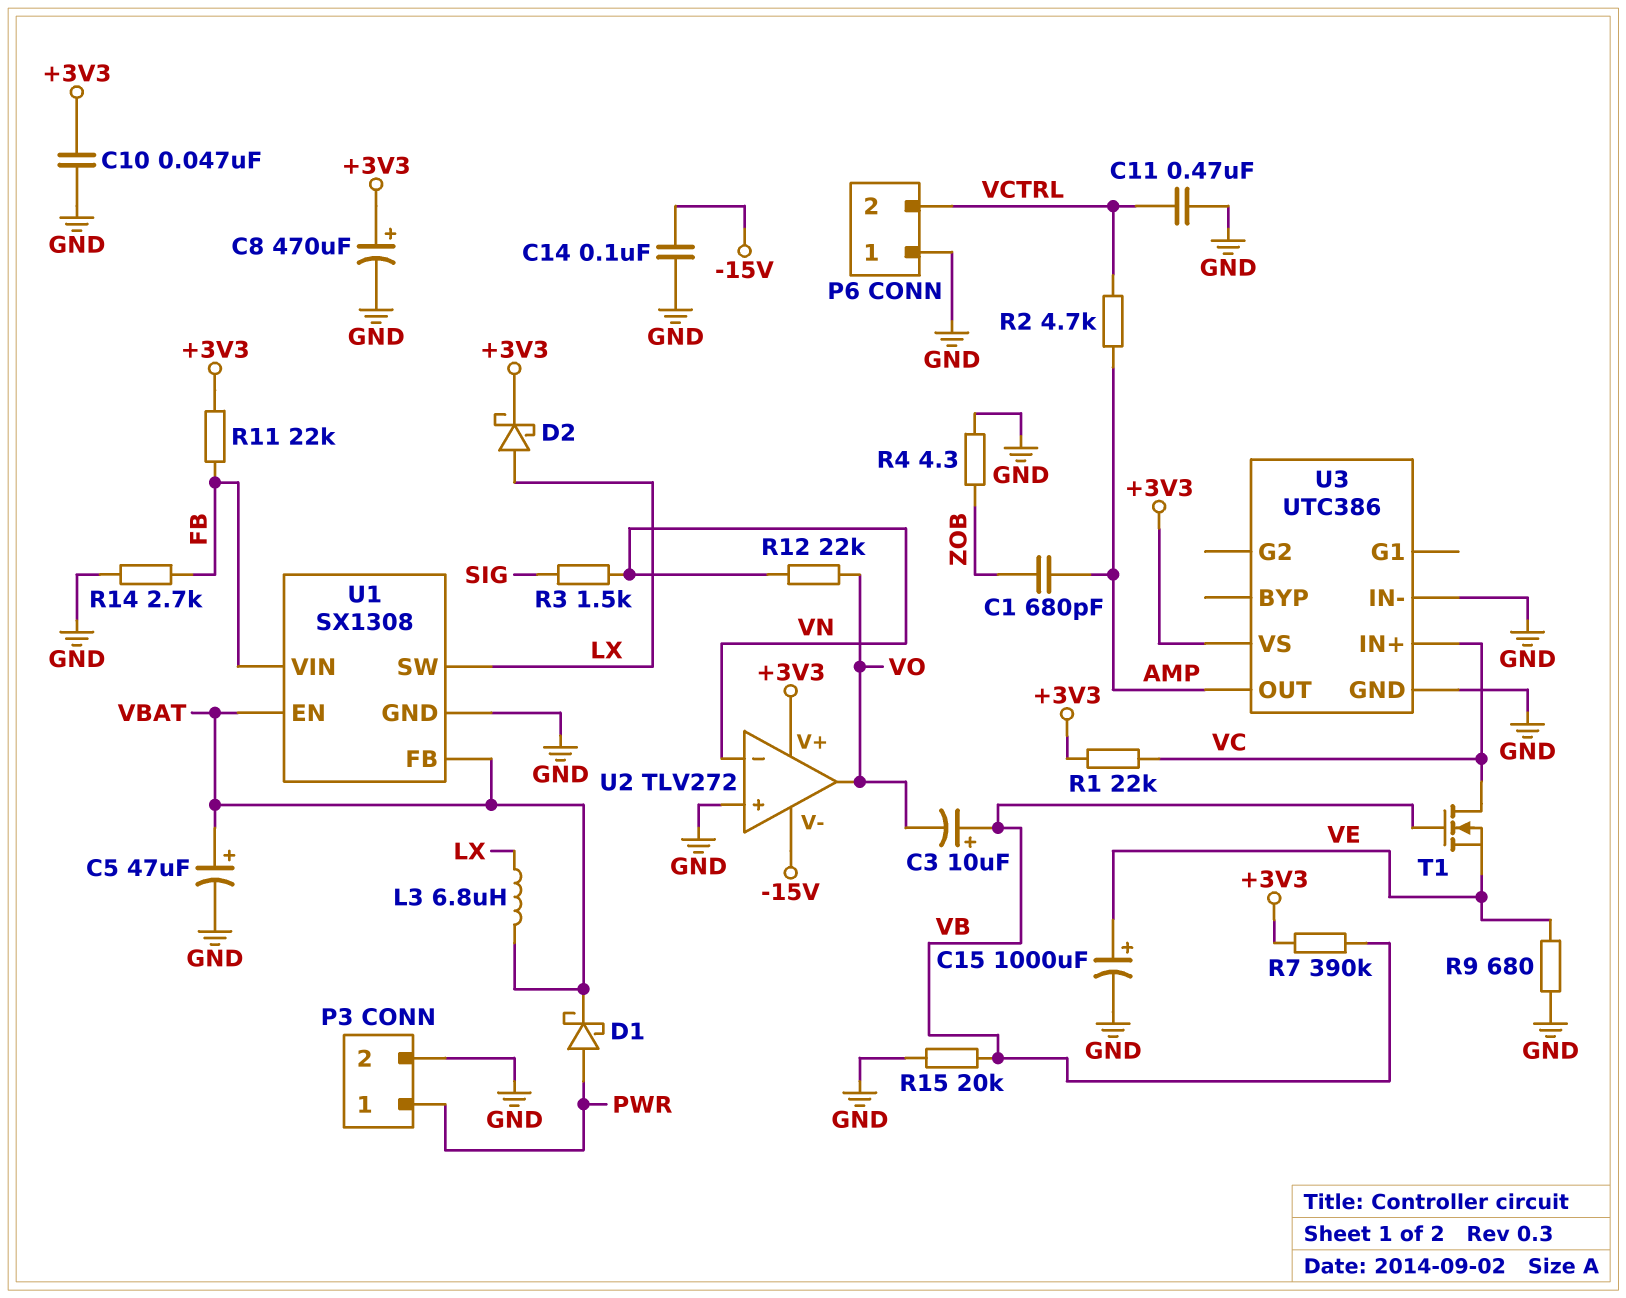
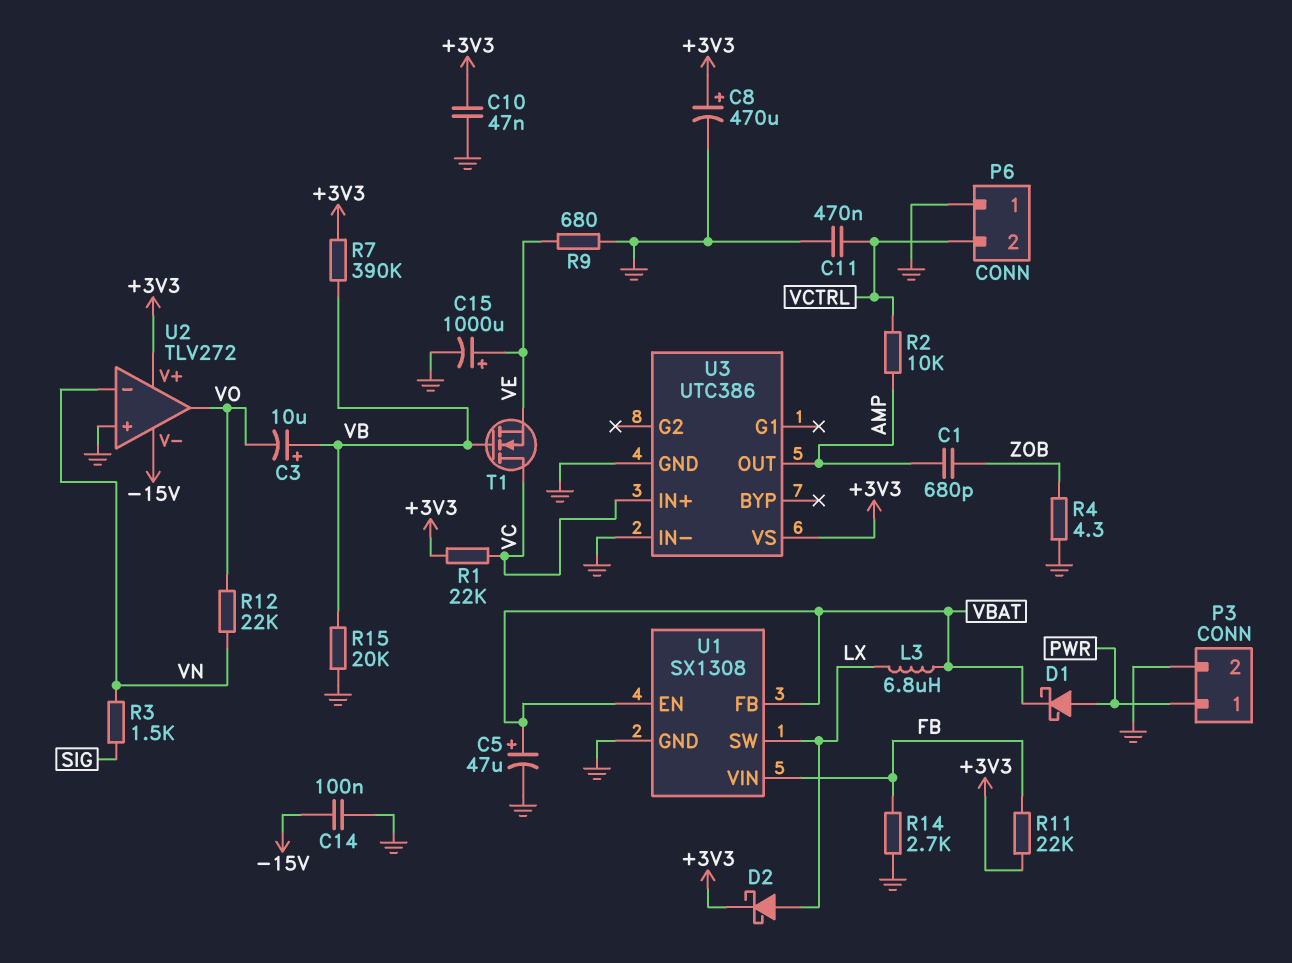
R2: 4.7k (AMP, VCTRL) -> 10k (AMP, VCTRL)

